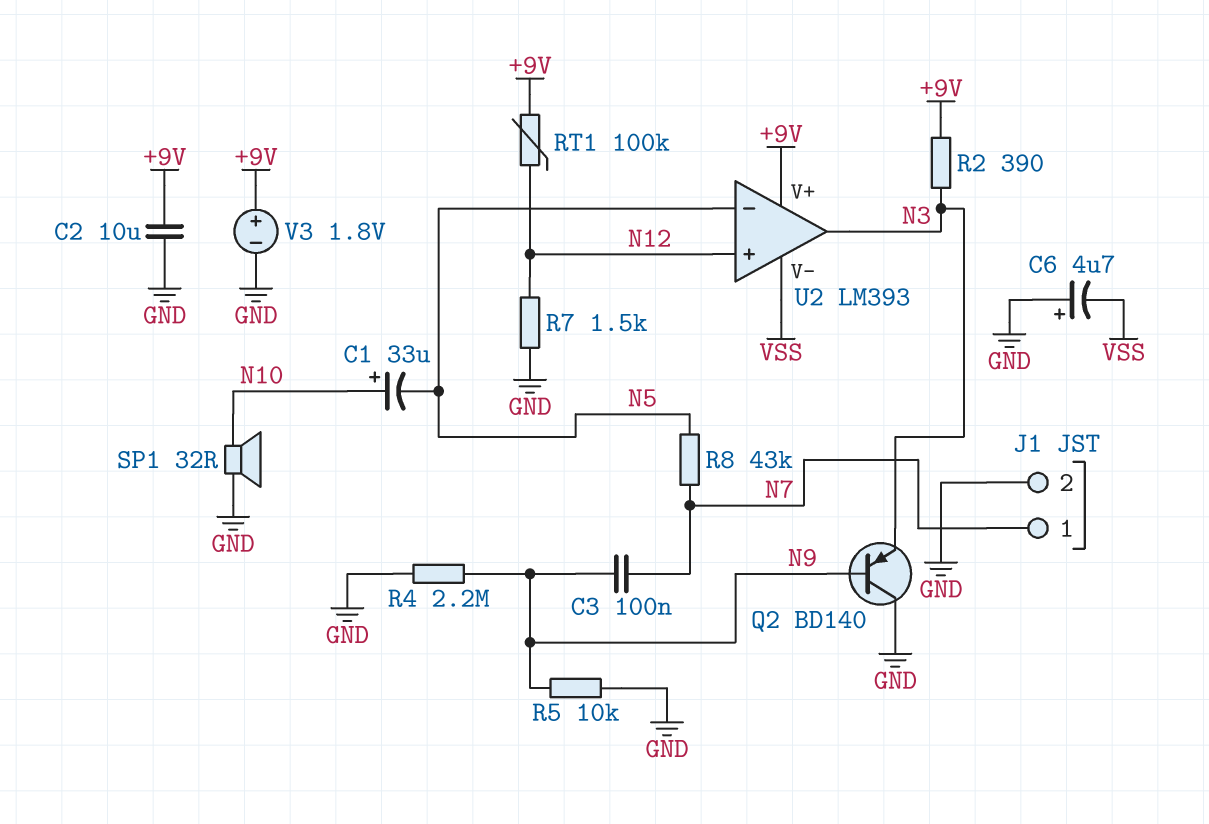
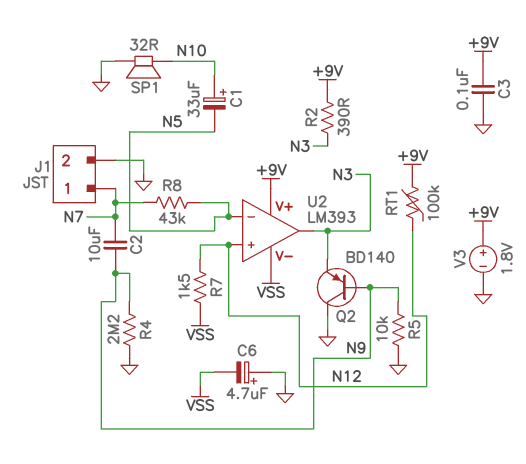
C2: 10uF (+9V, GND) -> 10uF (N7, N9)
C3: 100nF (N7, N9) -> 100nF (+9V, GND)
R7: 1.5k (GND, N12) -> 1.5k (N12, VSS)

